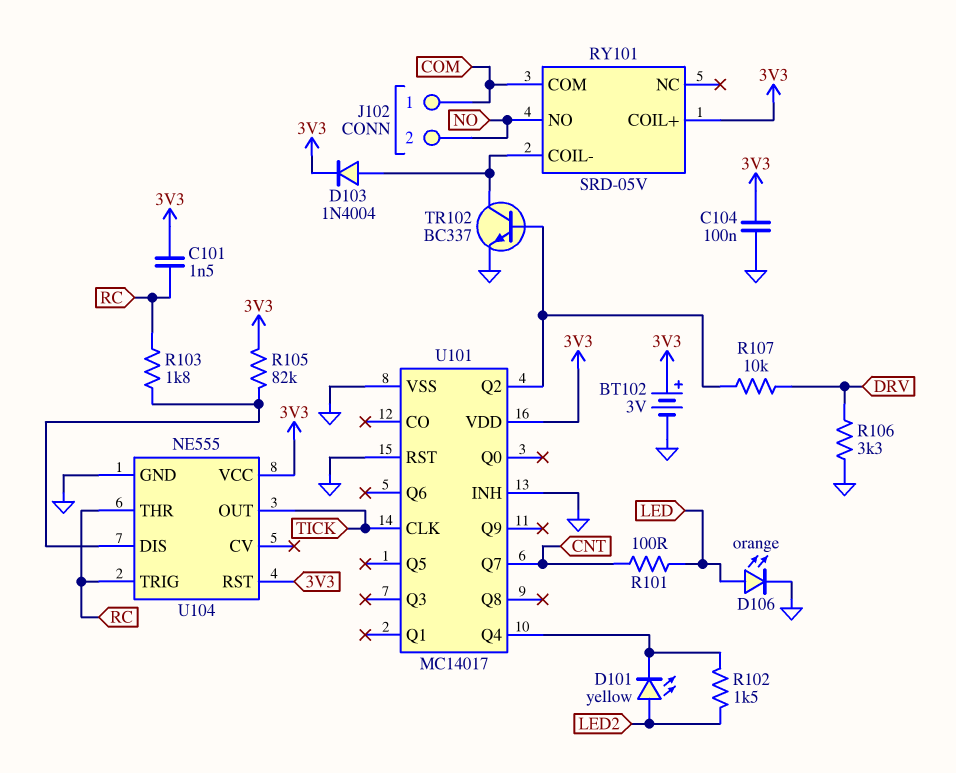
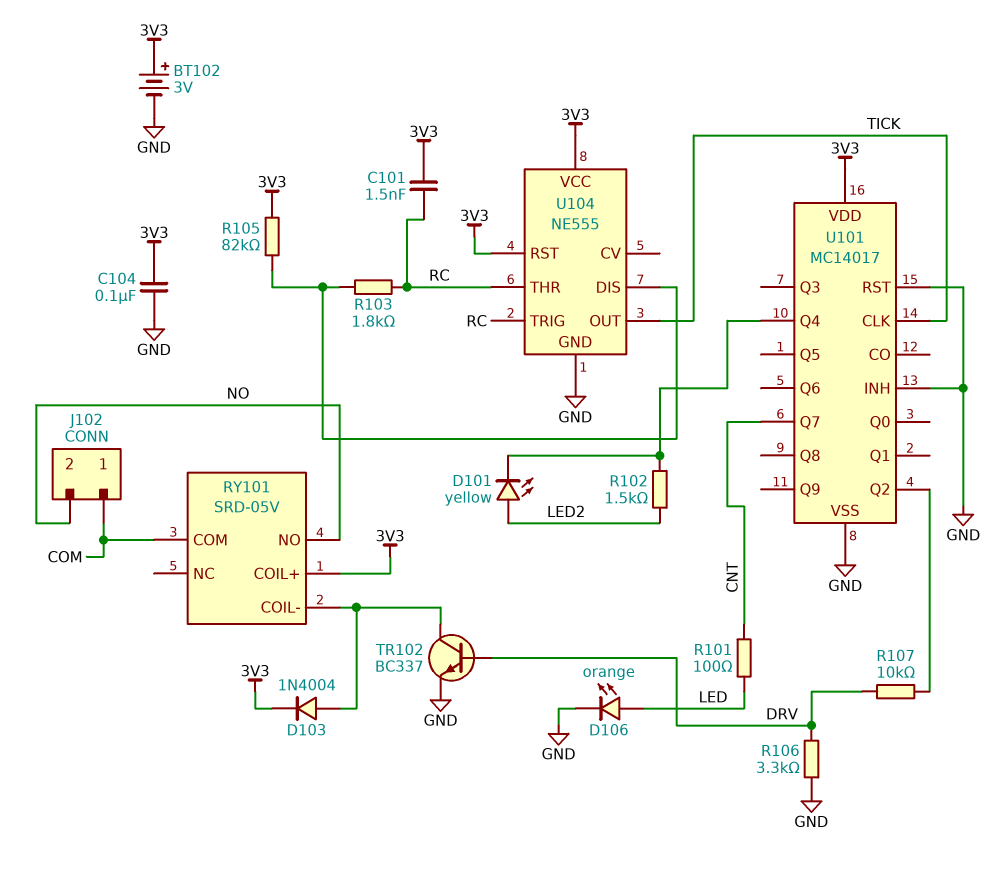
TR102: NPN BC337 (B U101/Q2, C RY101/COIL-, E GND) -> NPN BC337 (B DRV, C RY101/COIL-, E GND)

